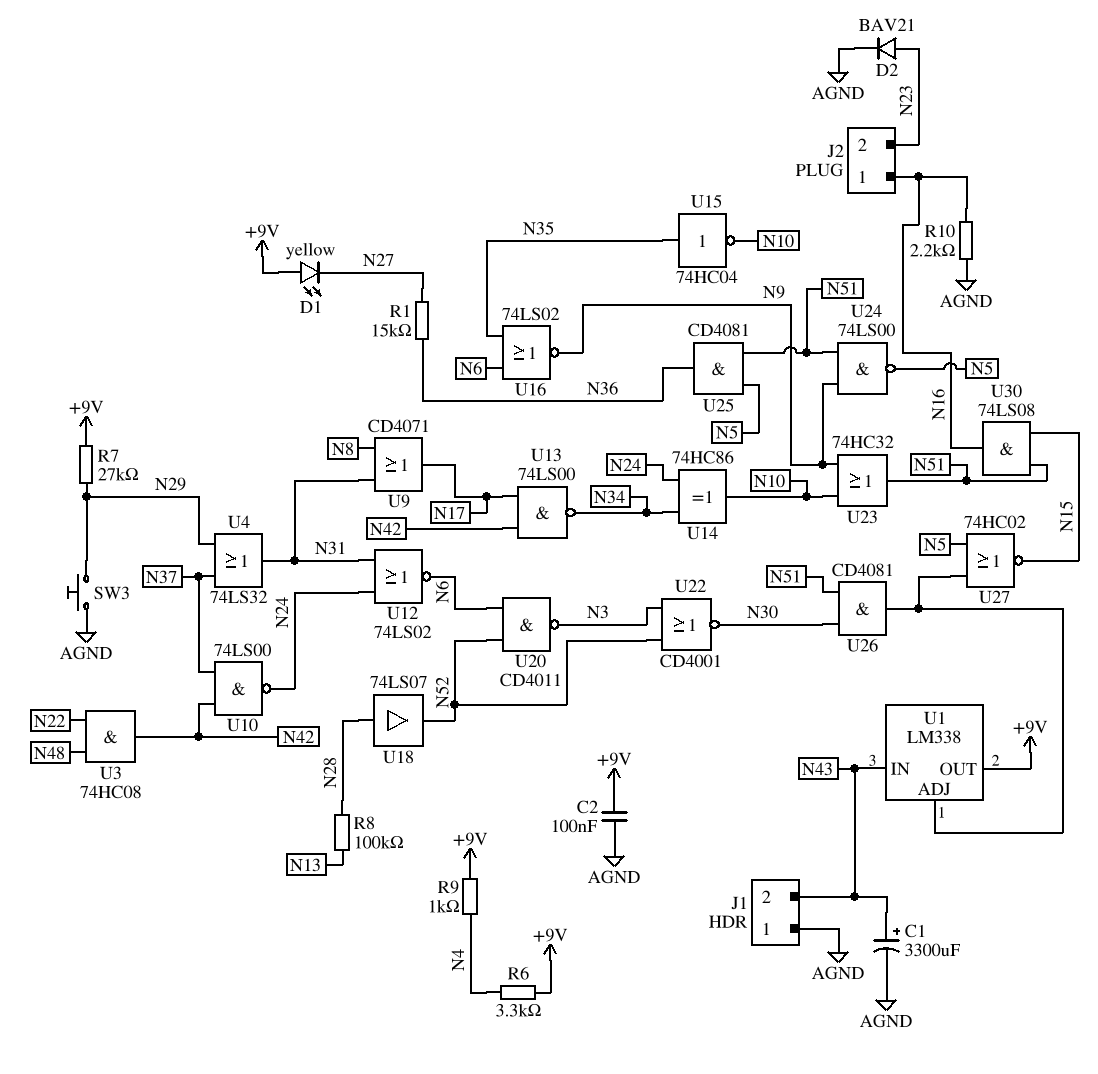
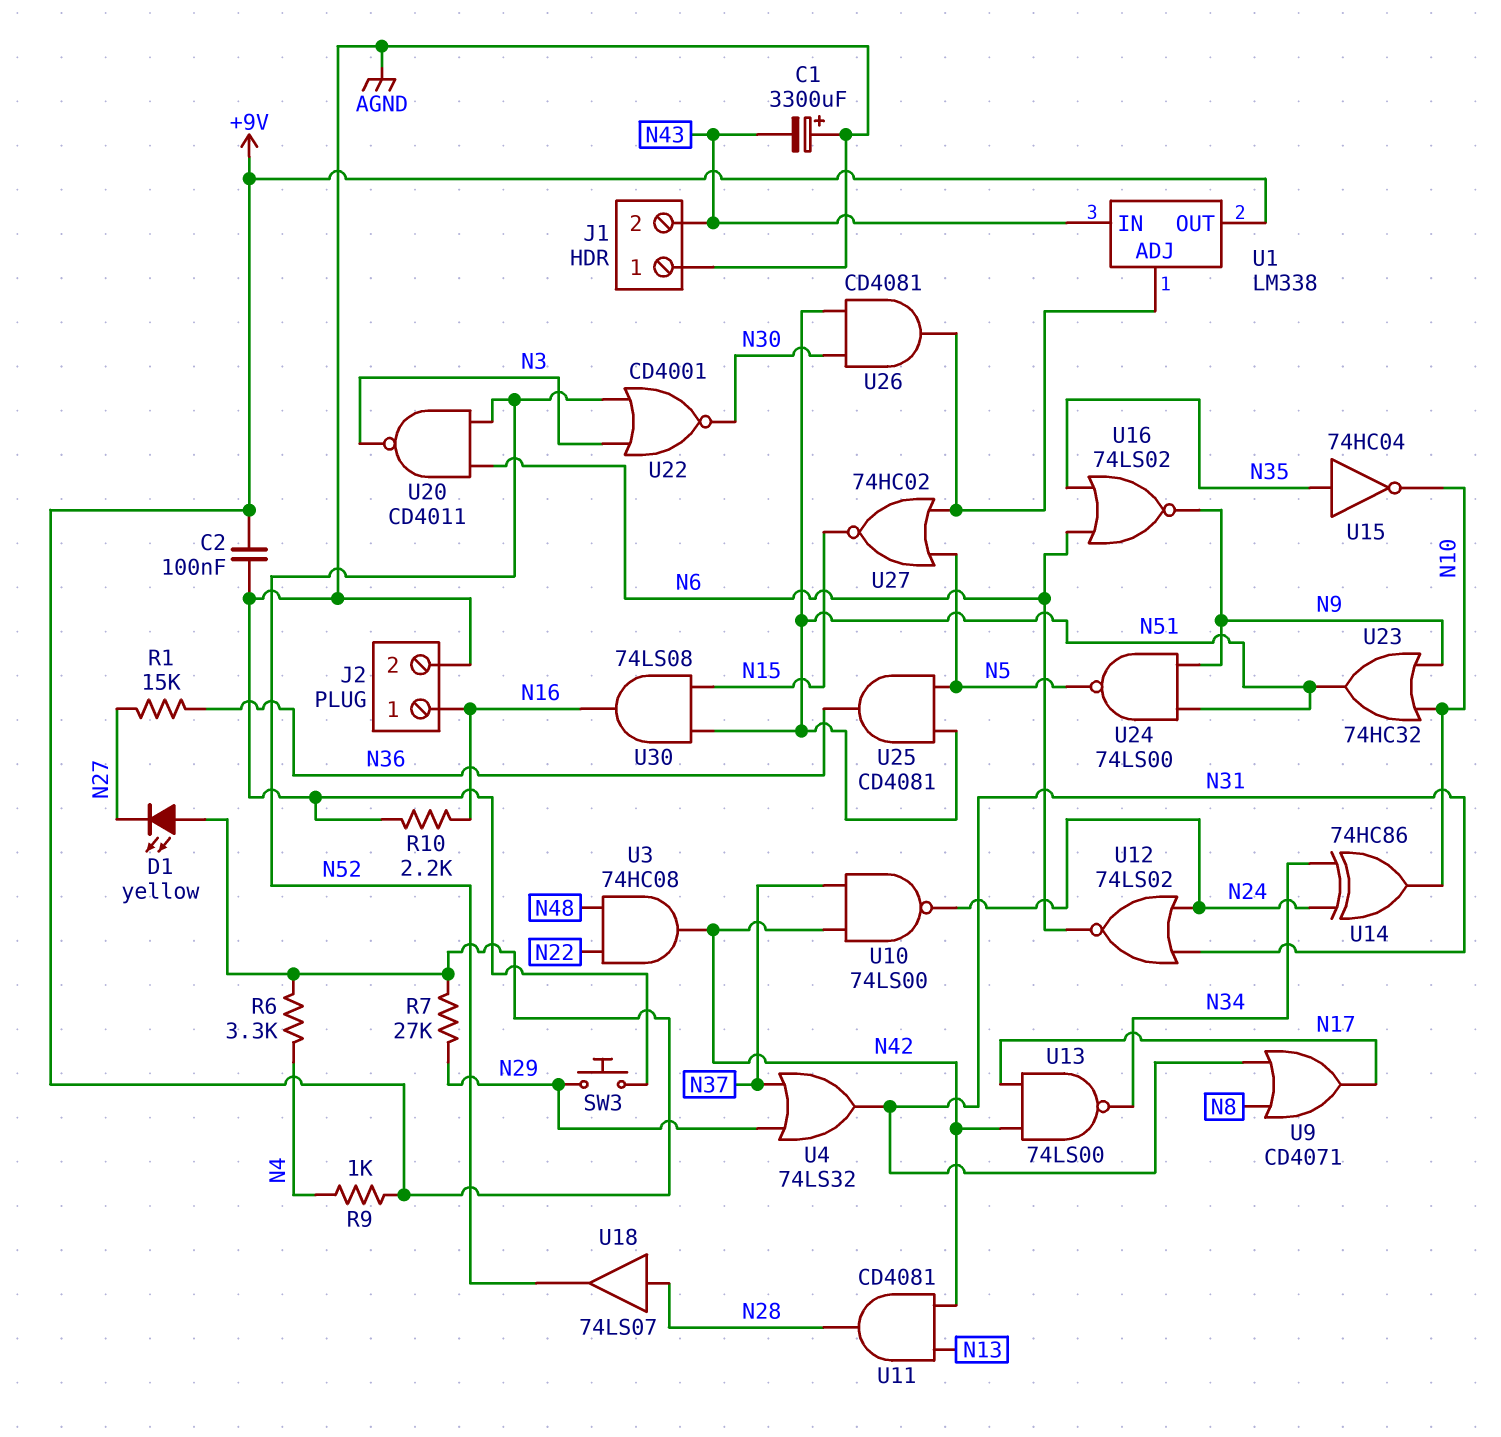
C1: 3300uF (plus N43, minus AGND) -> 3300uF (plus AGND, minus N43)
D2: diode BAV21 (A N23, K AGND) -> none
J2 pin 2: N23 -> AGND
R8: 100k (N13, N28) -> none
U11: none -> AND CD4081 (in N13, in N42, out N28)

